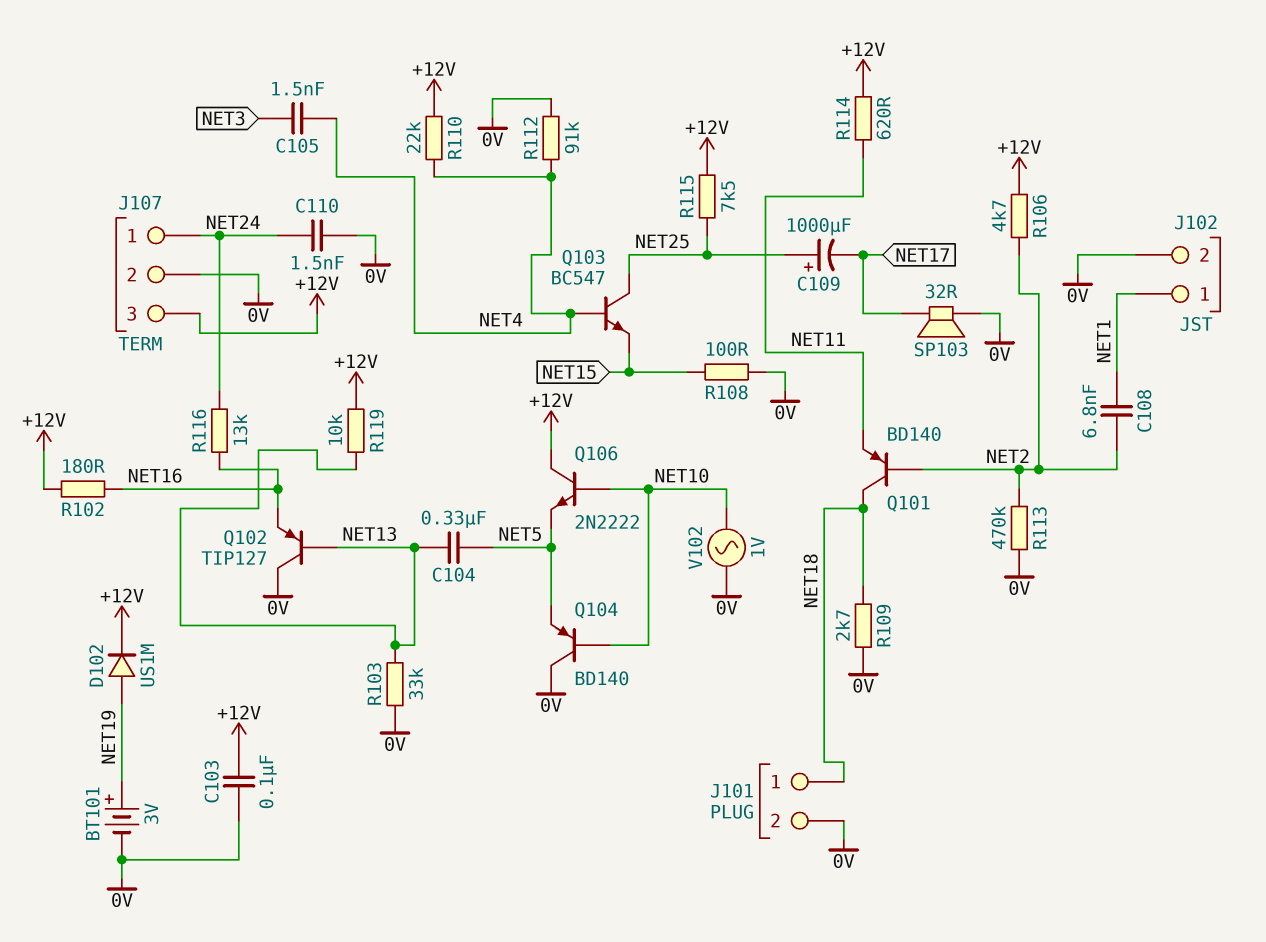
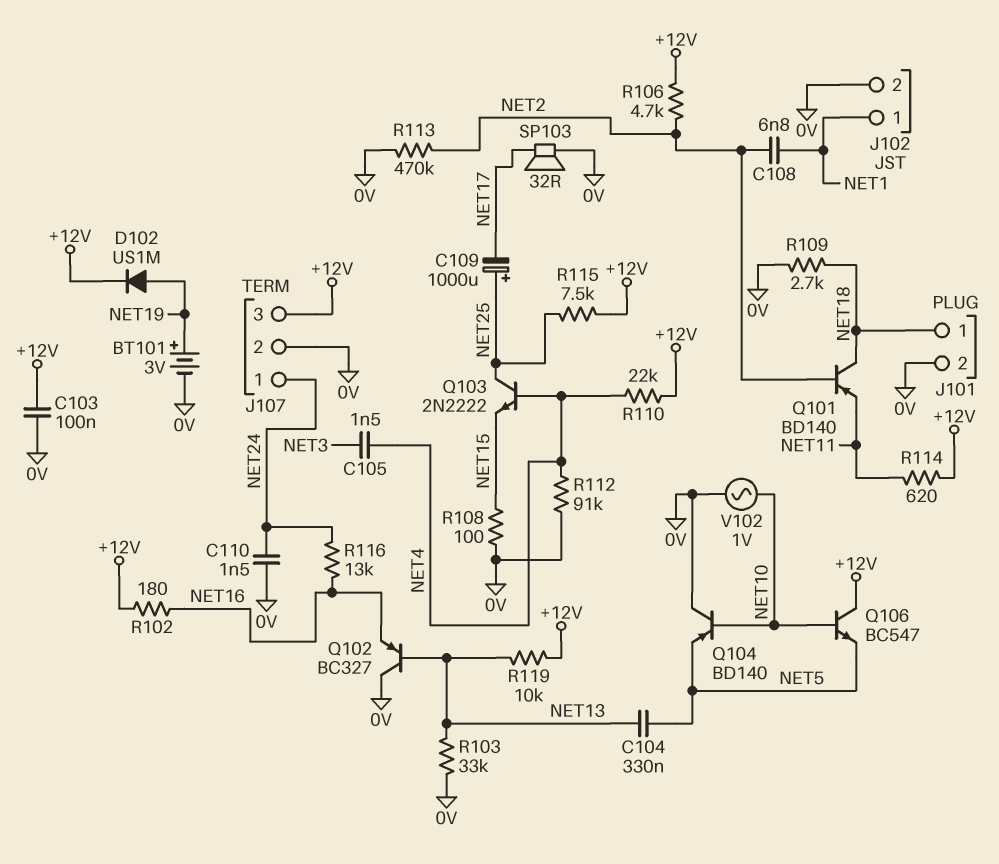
Q102: PNP TIP127 (B NET13, C 0V, E NET16) -> PNP BC327 (B NET13, C 0V, E NET16)
Q103: NPN BC547 (B NET4, C NET25, E NET15) -> NPN 2N2222 (B NET4, C NET25, E NET15)
Q106: NPN 2N2222 (B NET10, C +12V, E NET5) -> NPN BC547 (B NET10, C +12V, E NET5)

